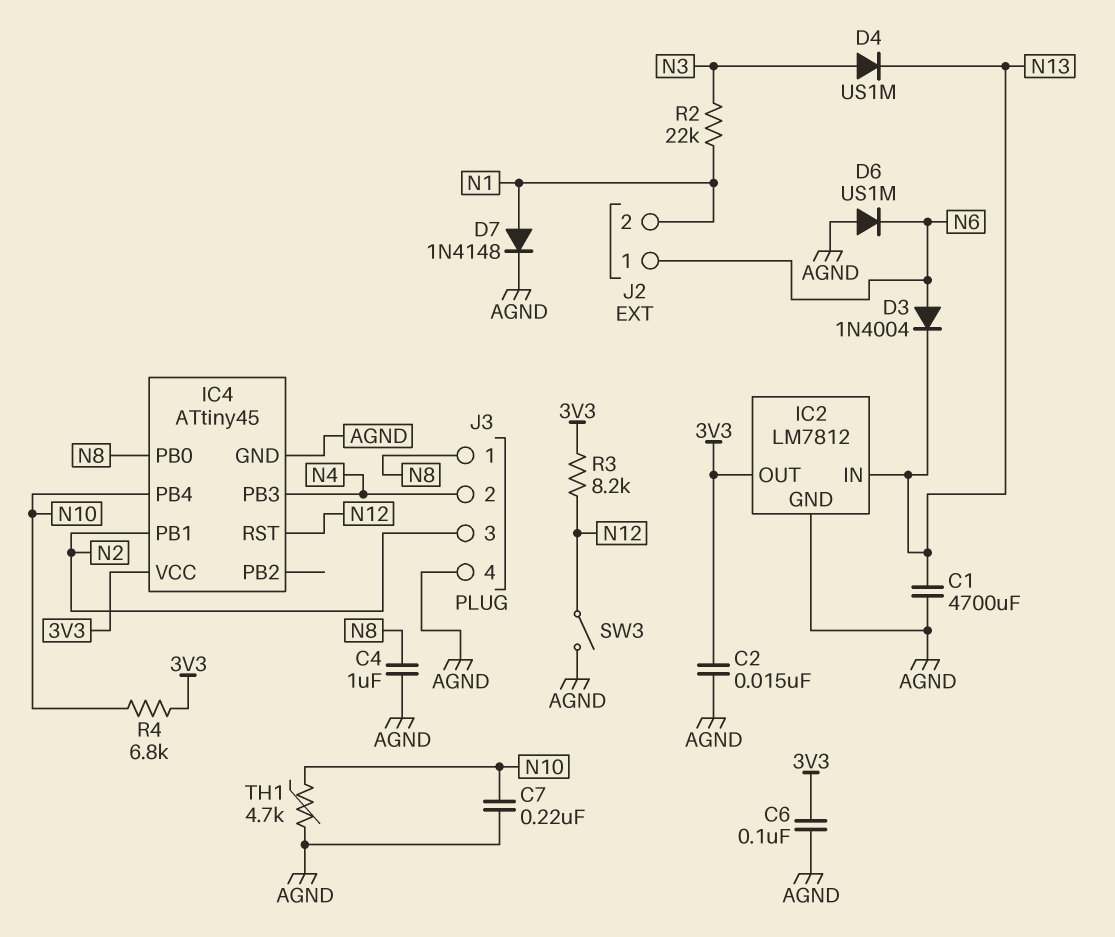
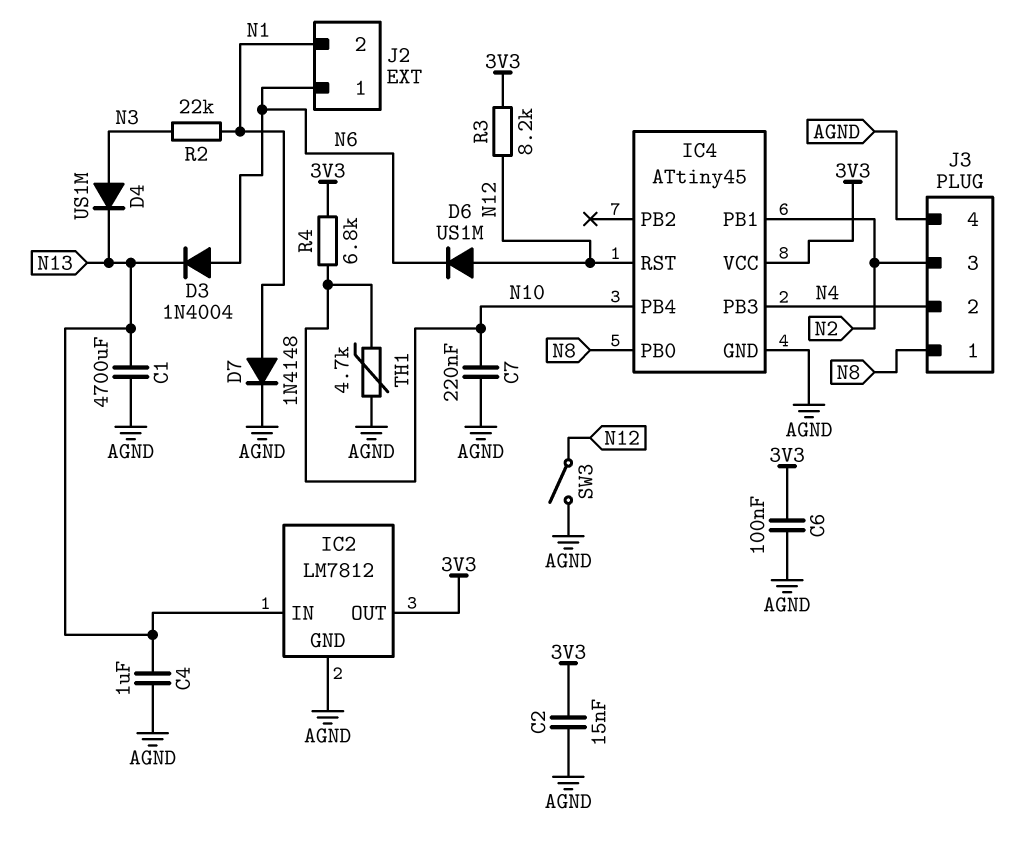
C4: 1uF (AGND, N8) -> 1uF (AGND, N13)
D6: diode US1M (A AGND, K N6) -> diode US1M (A N12, K N6)

